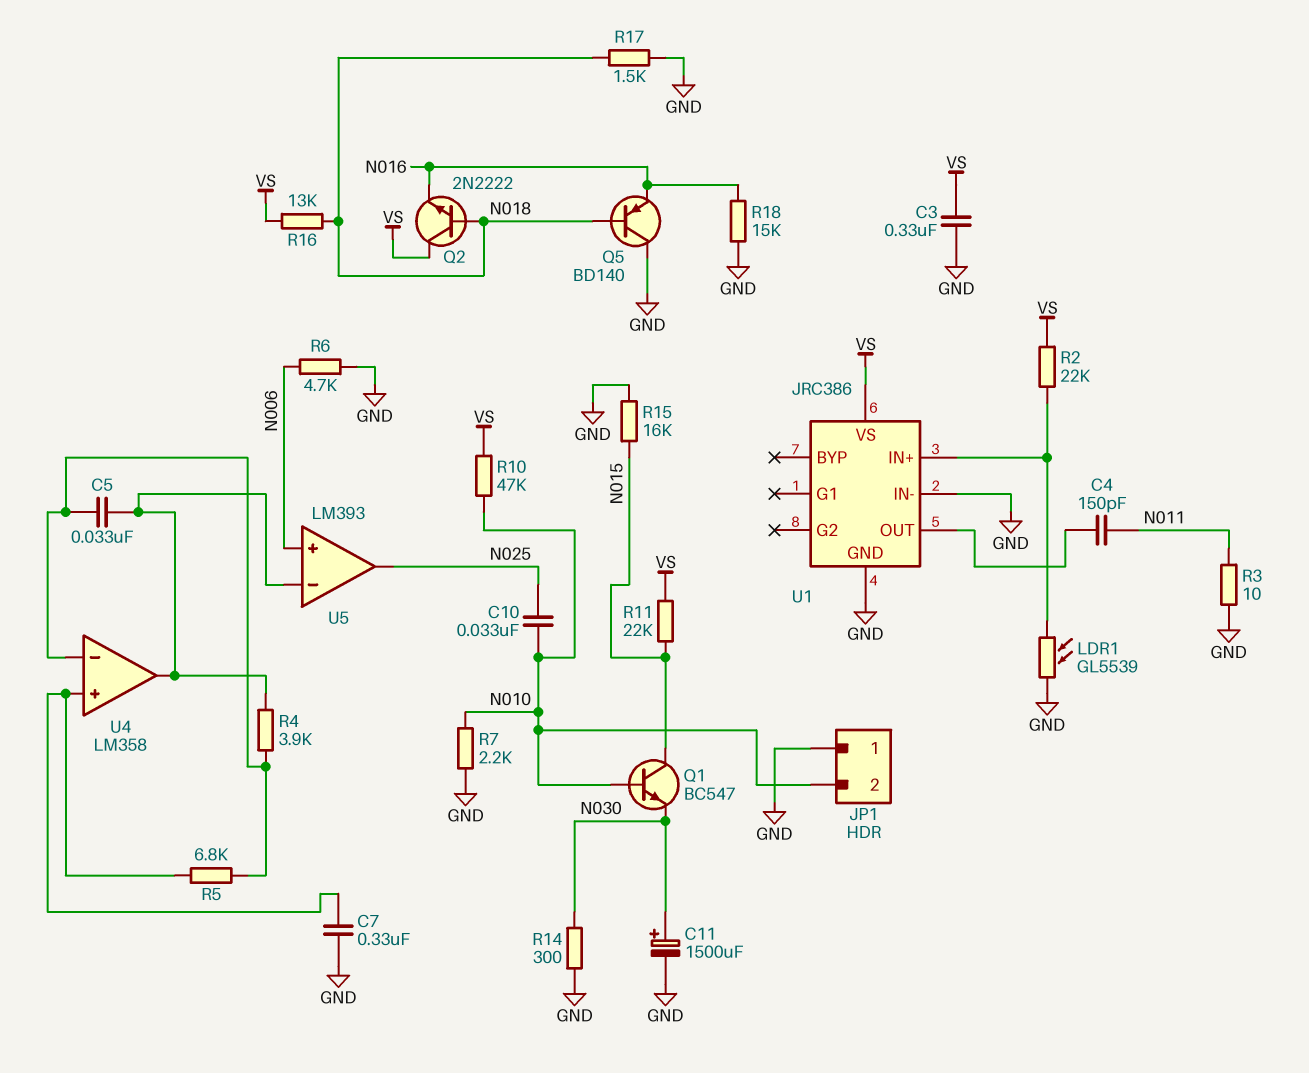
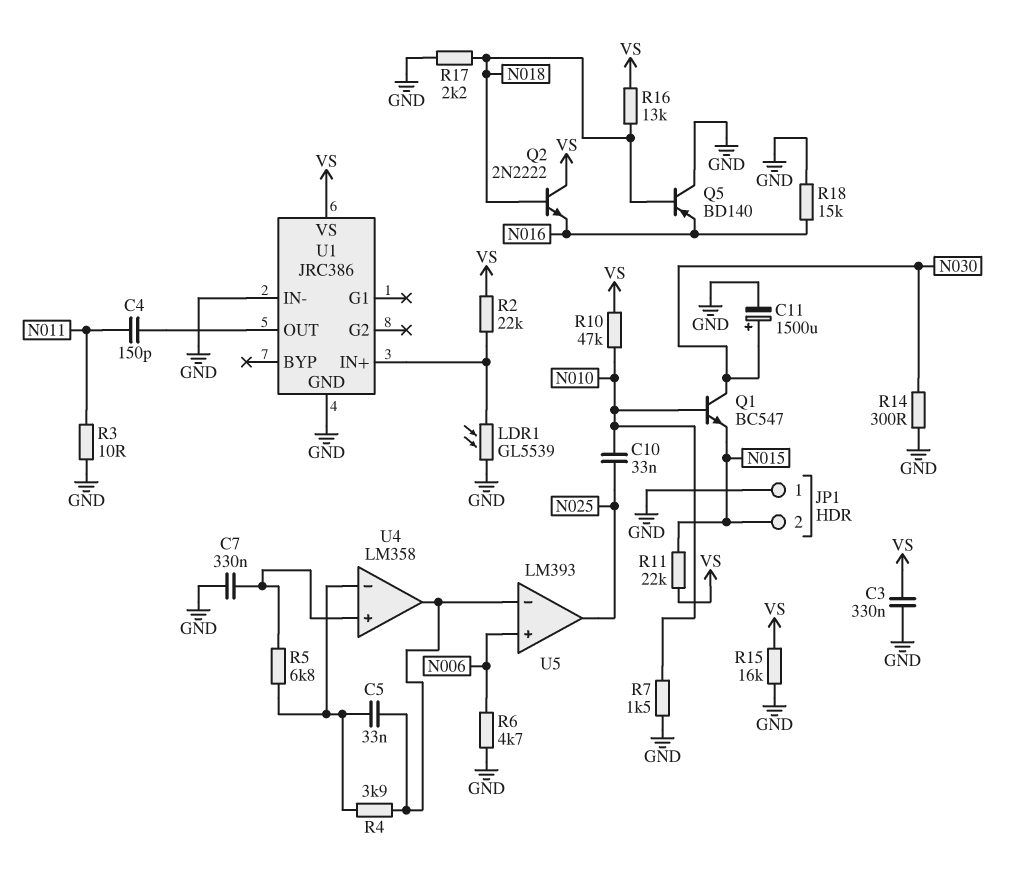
JP1 pin 2: N010 -> N015
Q1: NPN BC547 (B N010, C N015, E N030) -> NPN BC547 (B N010, C N030, E N015)
R7: 2.2k (GND, N010) -> 1.5k (GND, N010)
R15: 16k (GND, N015) -> 16k (GND, VS)
R17: 1.5k (GND, N018) -> 2.2k (GND, N018)

